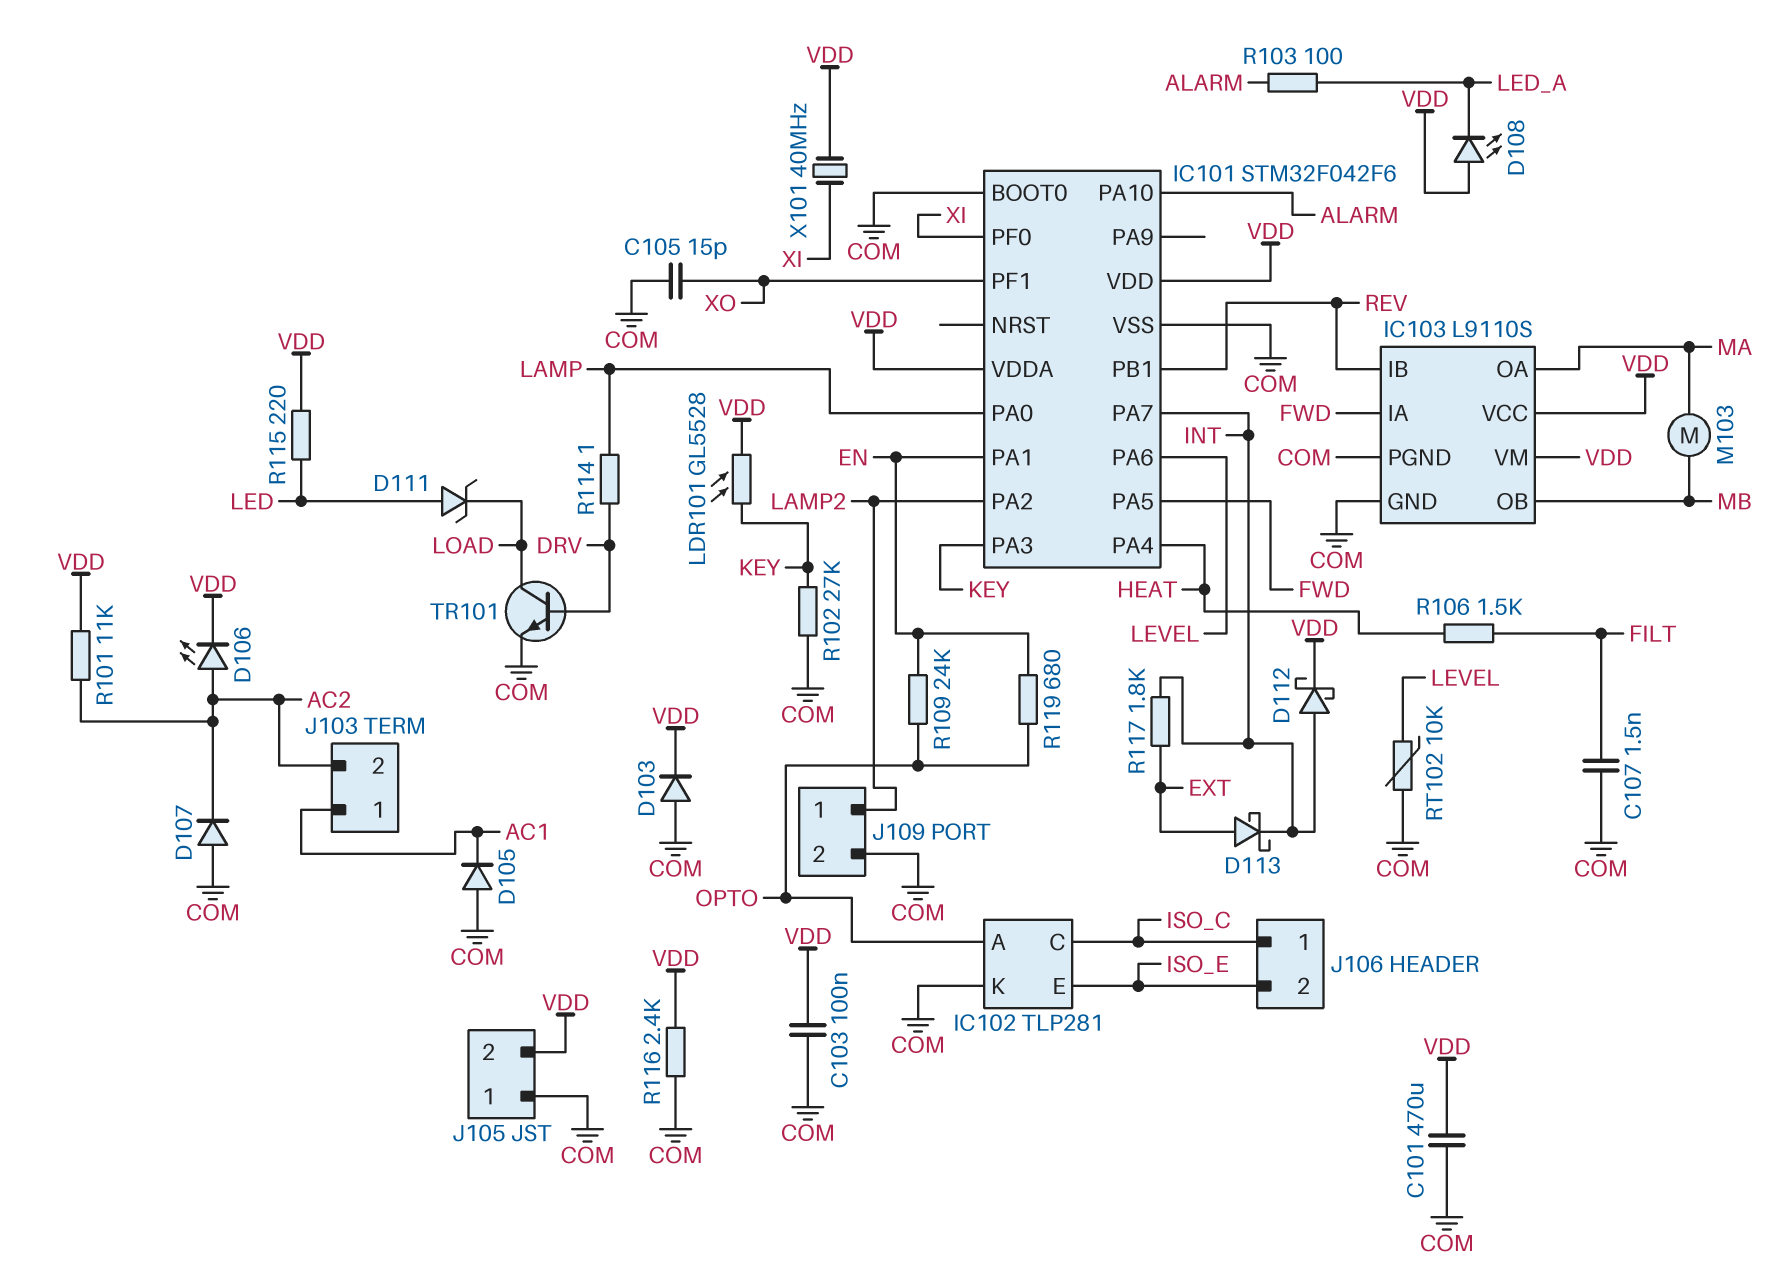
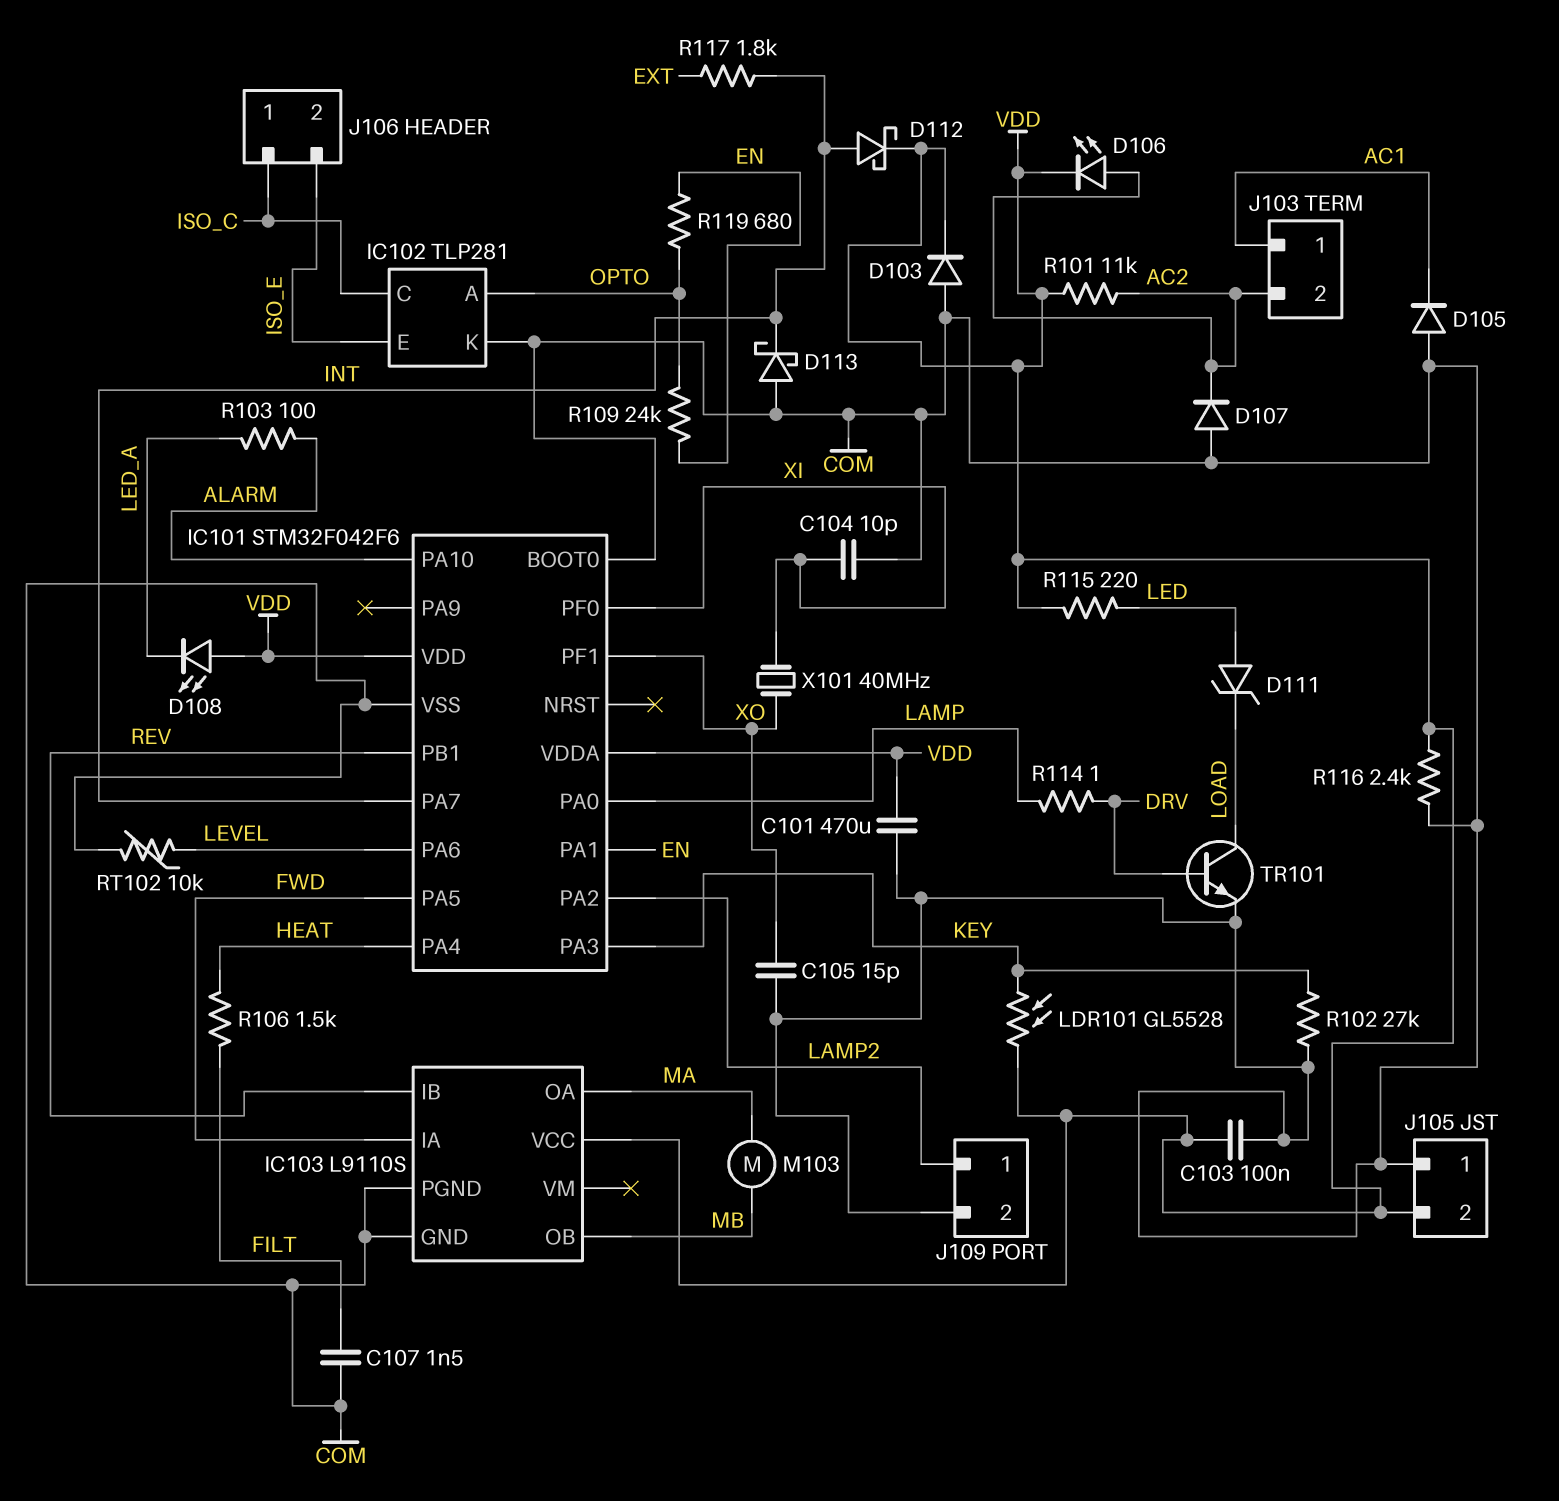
C104: none -> 10pF (COM, XI)
D113: schottky (A EXT, K INT) -> schottky (A COM, K INT)
IC103 pin VM: VDD -> none
X101: 40MHz (VDD, XI) -> 40MHz (XI, XO)

